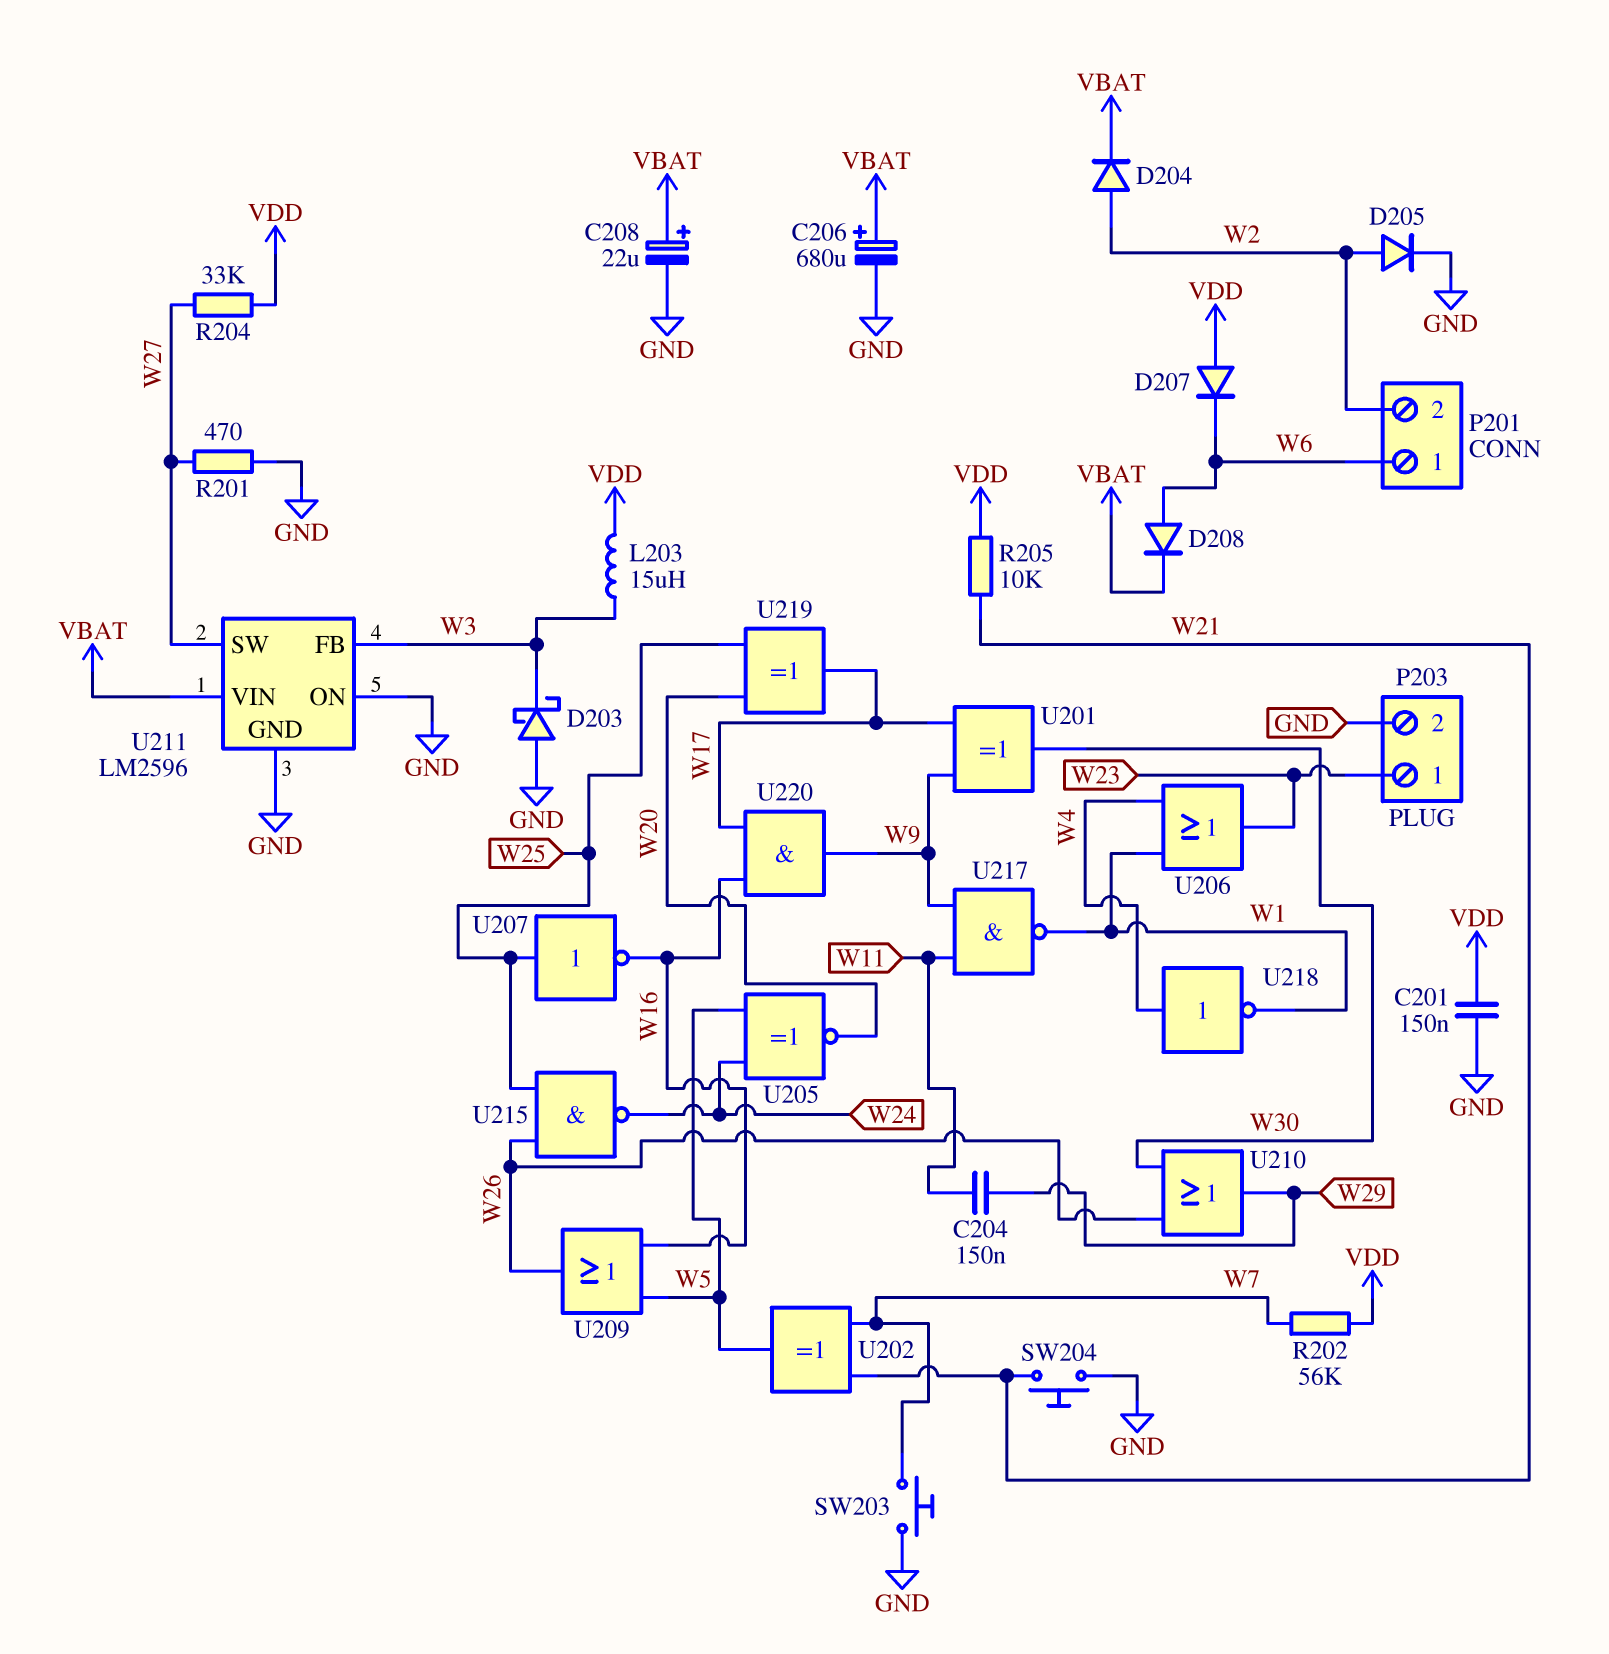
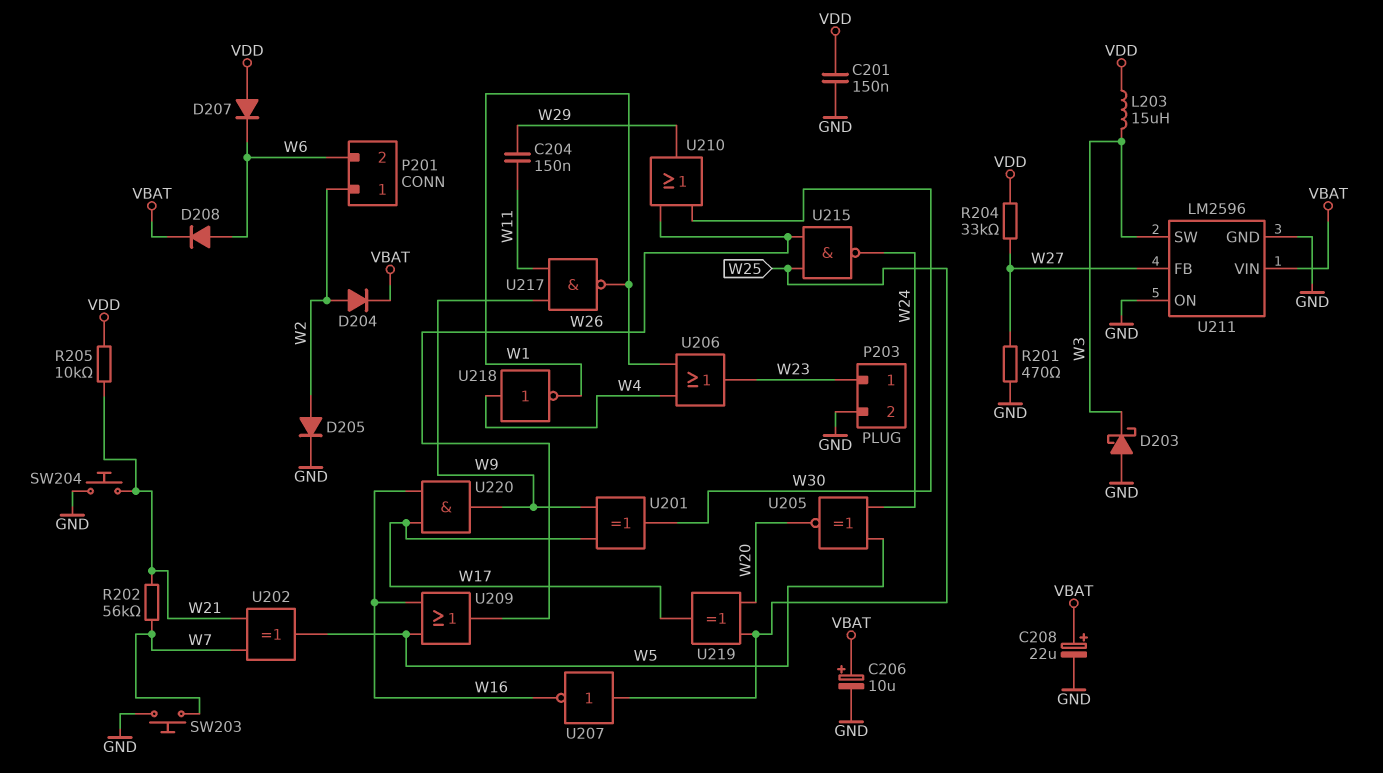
C206: 680uF (plus VBAT, minus GND) -> 10uF (plus VBAT, minus GND)
P201 pin 1: W6 -> W2
P201 pin 2: W2 -> W6
R202: 56k (VDD, W7) -> 56k (W7, W21)
U211 pin FB: W3 -> W27
U211 pin SW: W27 -> W3

